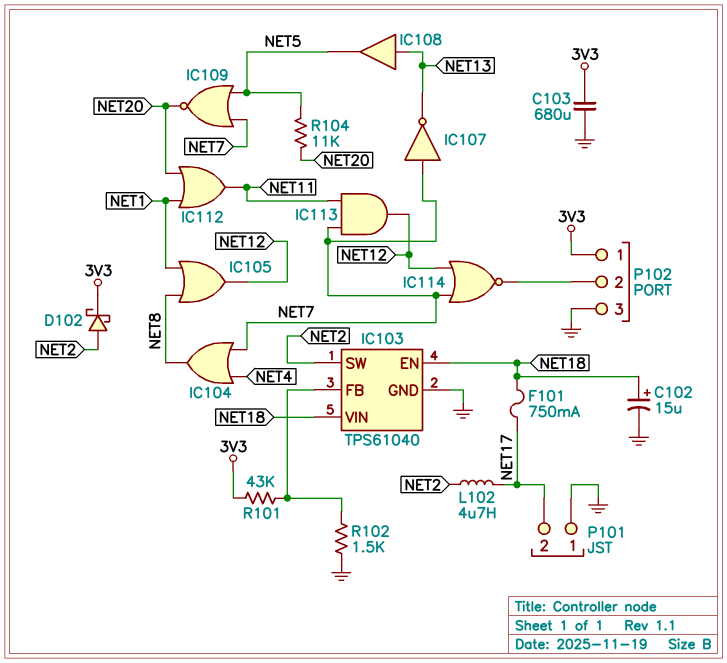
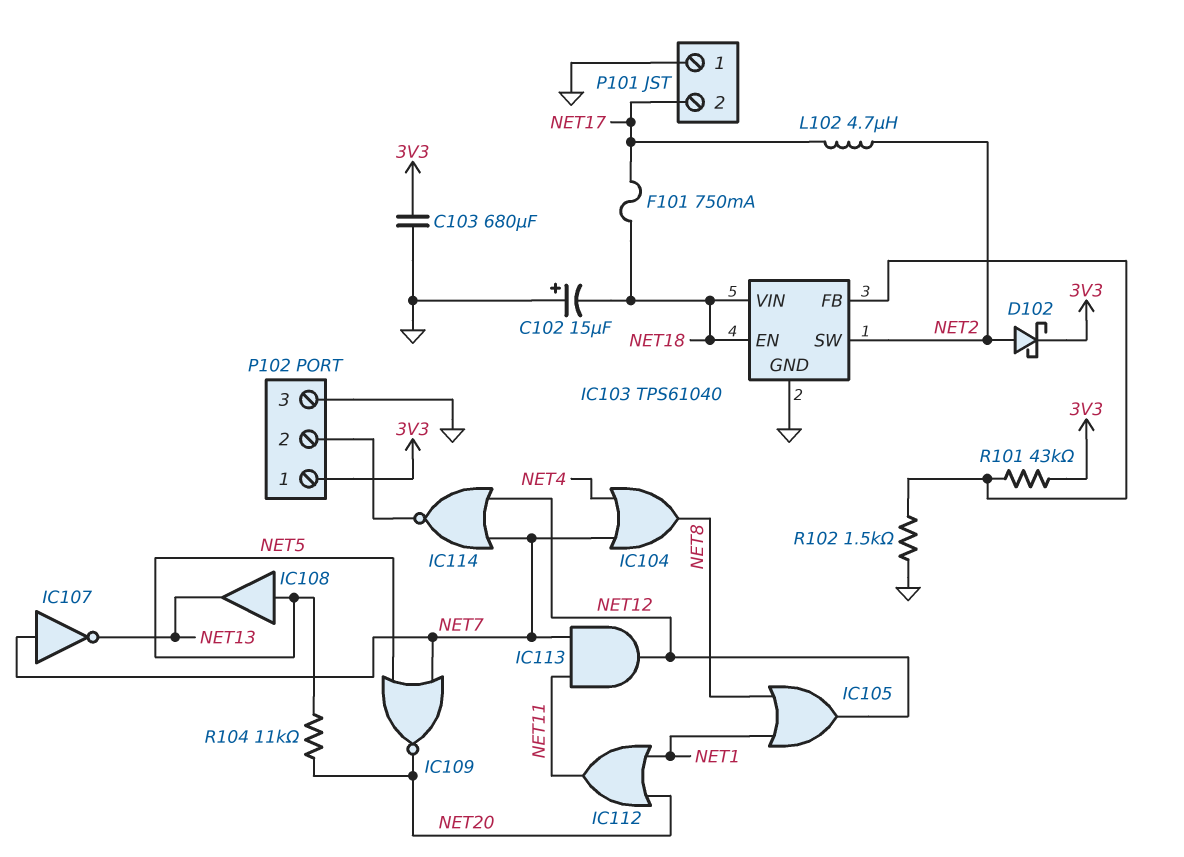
C102: 15uF (plus NET18, minus GND) -> 15uF (plus GND, minus NET18)
IC108: buffer (in NET13, out NET5) -> buffer (in NET5, out NET13)

